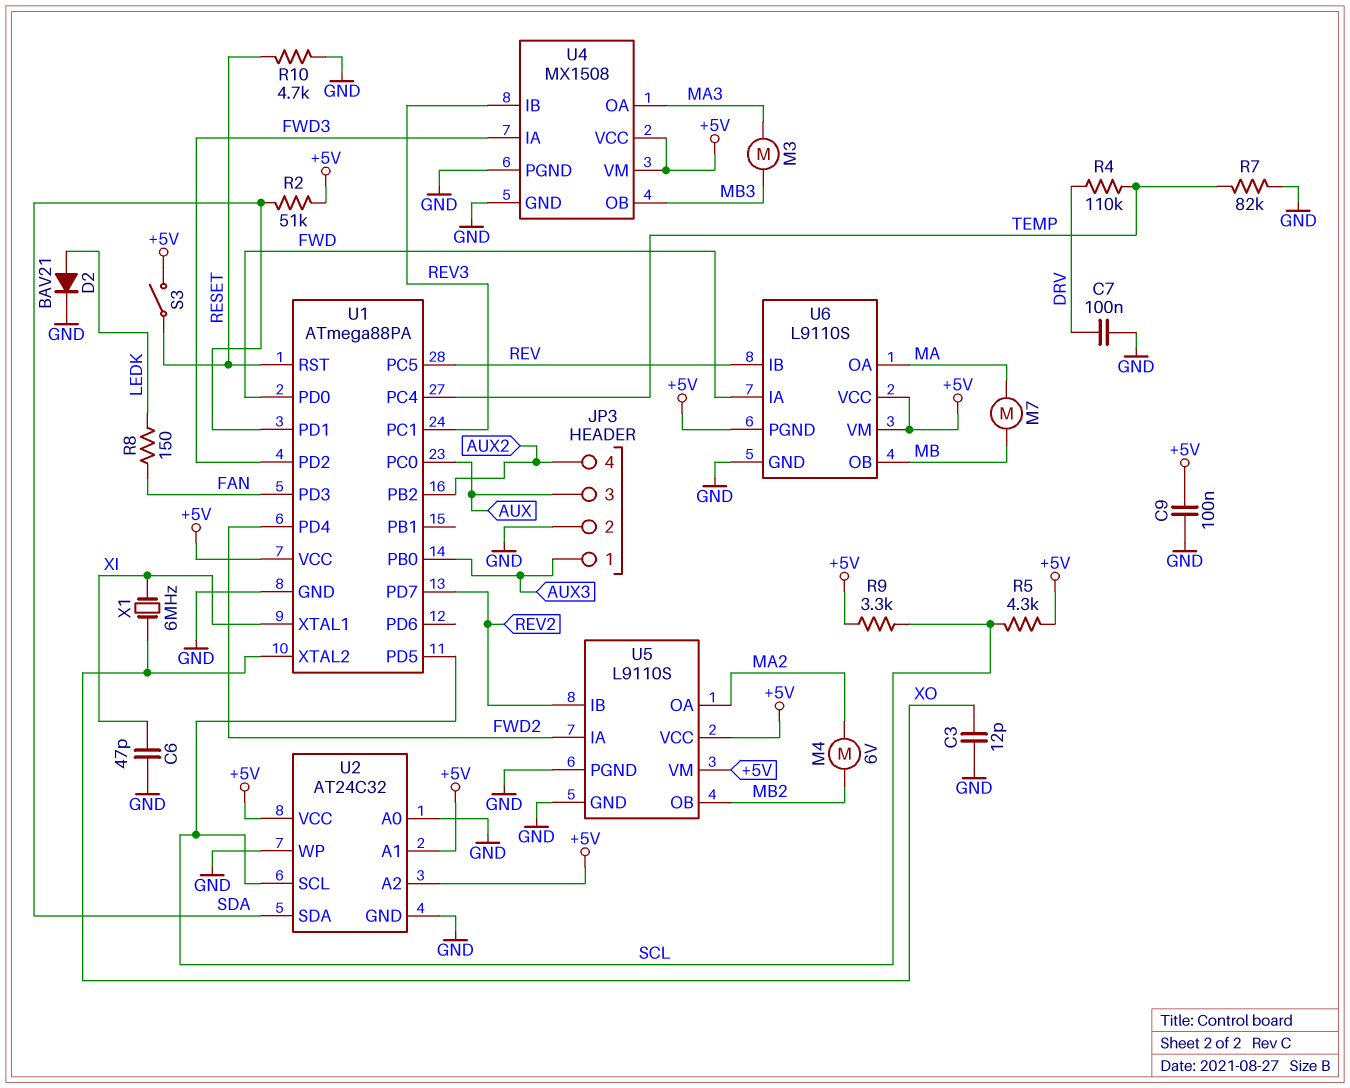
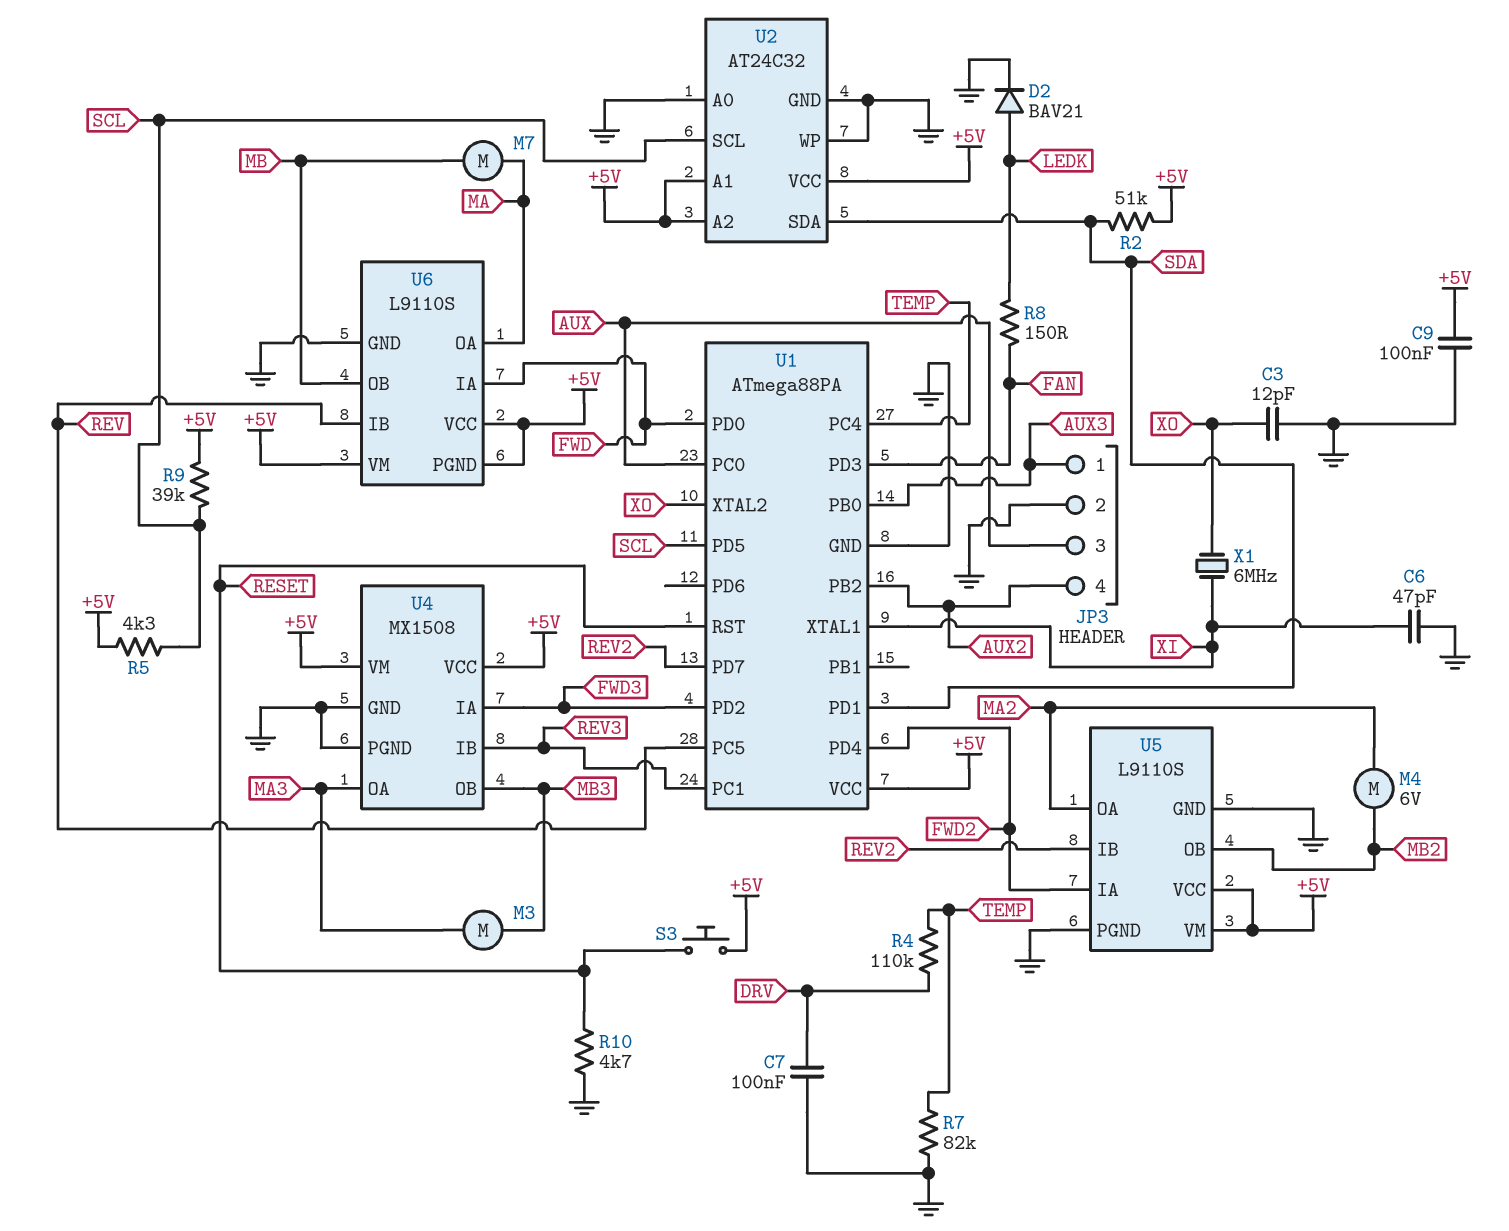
R9: 3.3k (+5V, SCL) -> 39k (+5V, SCL)
S3: switch (+5V, RESET) -> button (+5V, RESET)

